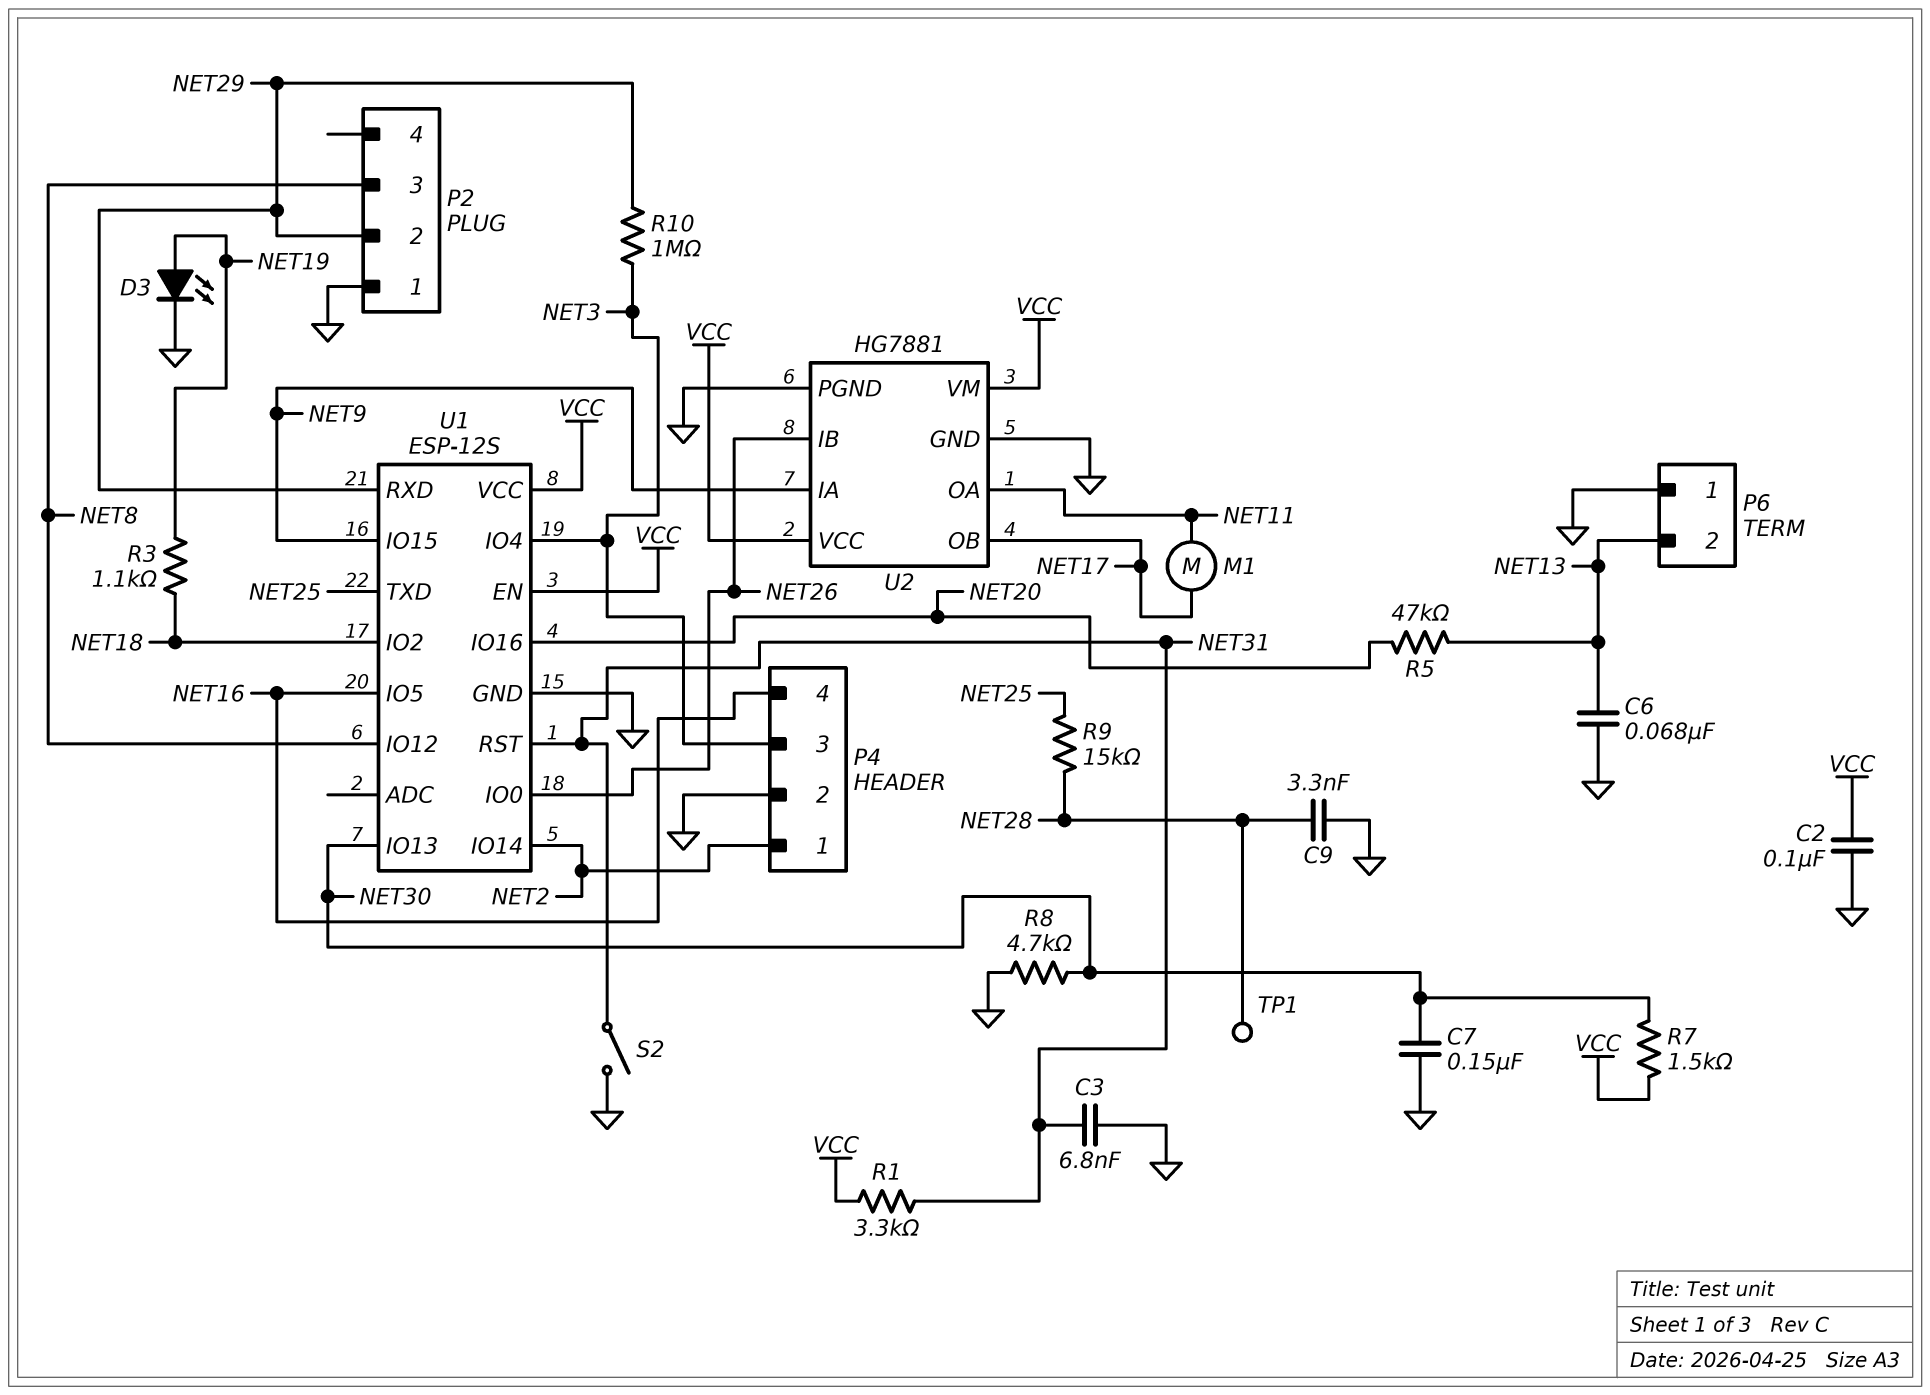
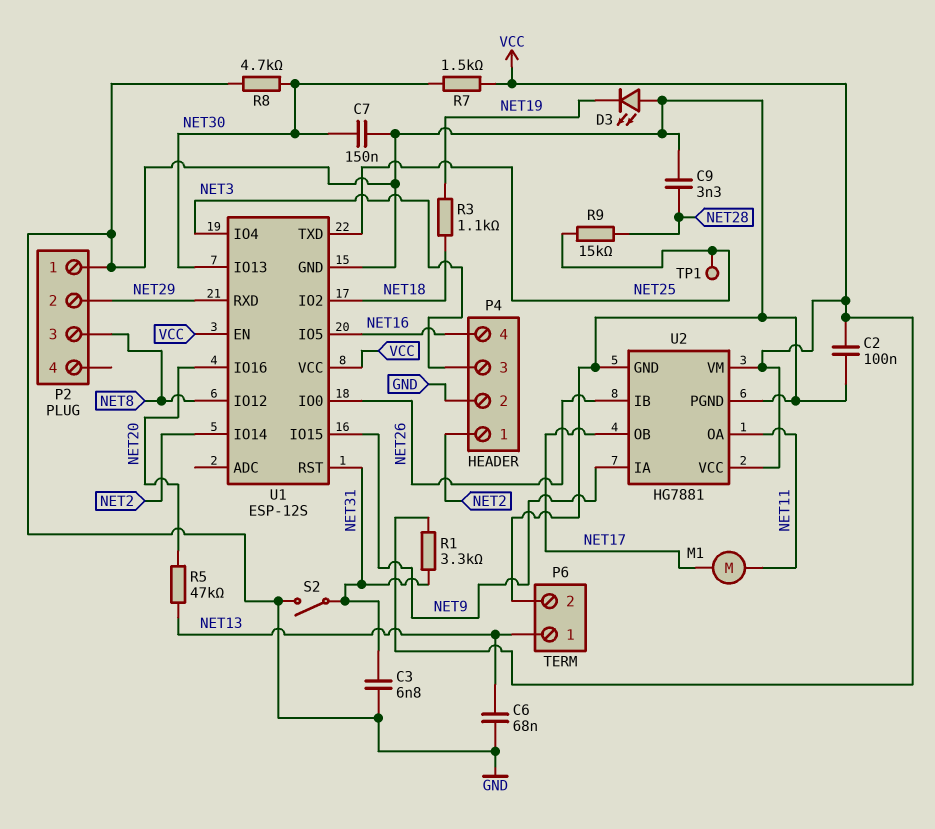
D3: LED (A NET19, K GND) -> LED (A GND, K NET19)
P6 pin 1: GND -> NET13
P6 pin 2: NET13 -> GND
R10: 1M (NET3, NET29) -> none
TP1: test point (NET28) -> test point (NET25)

